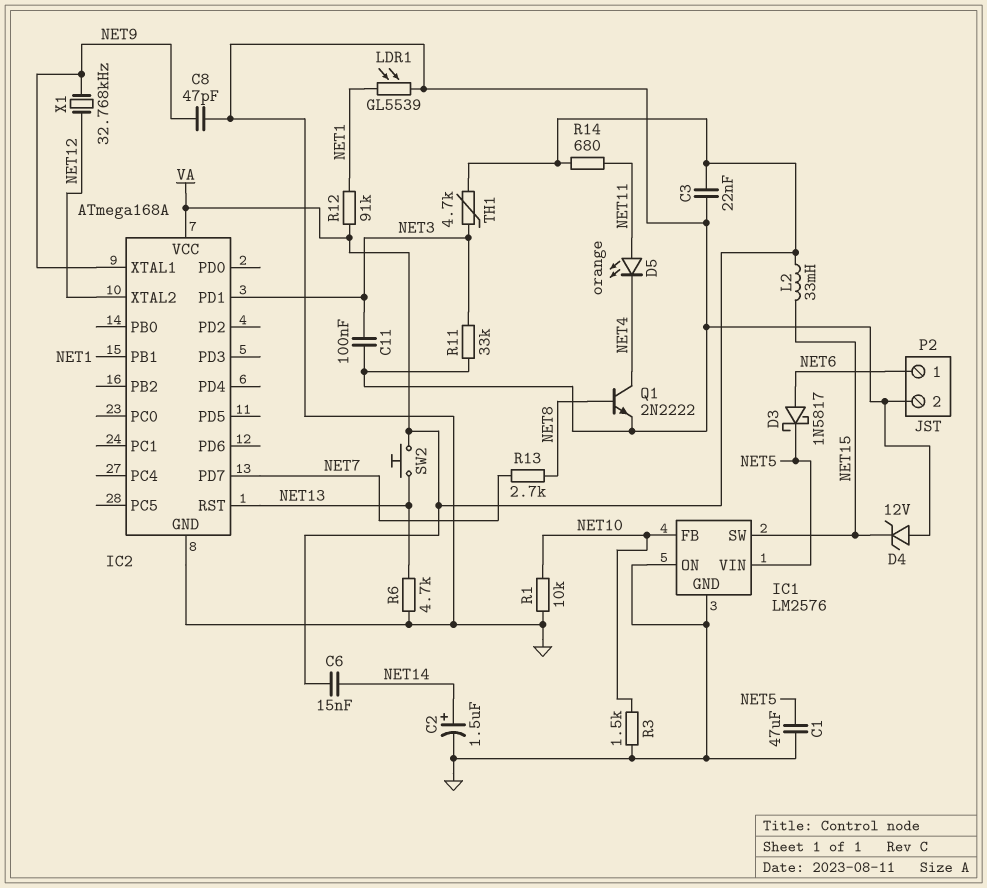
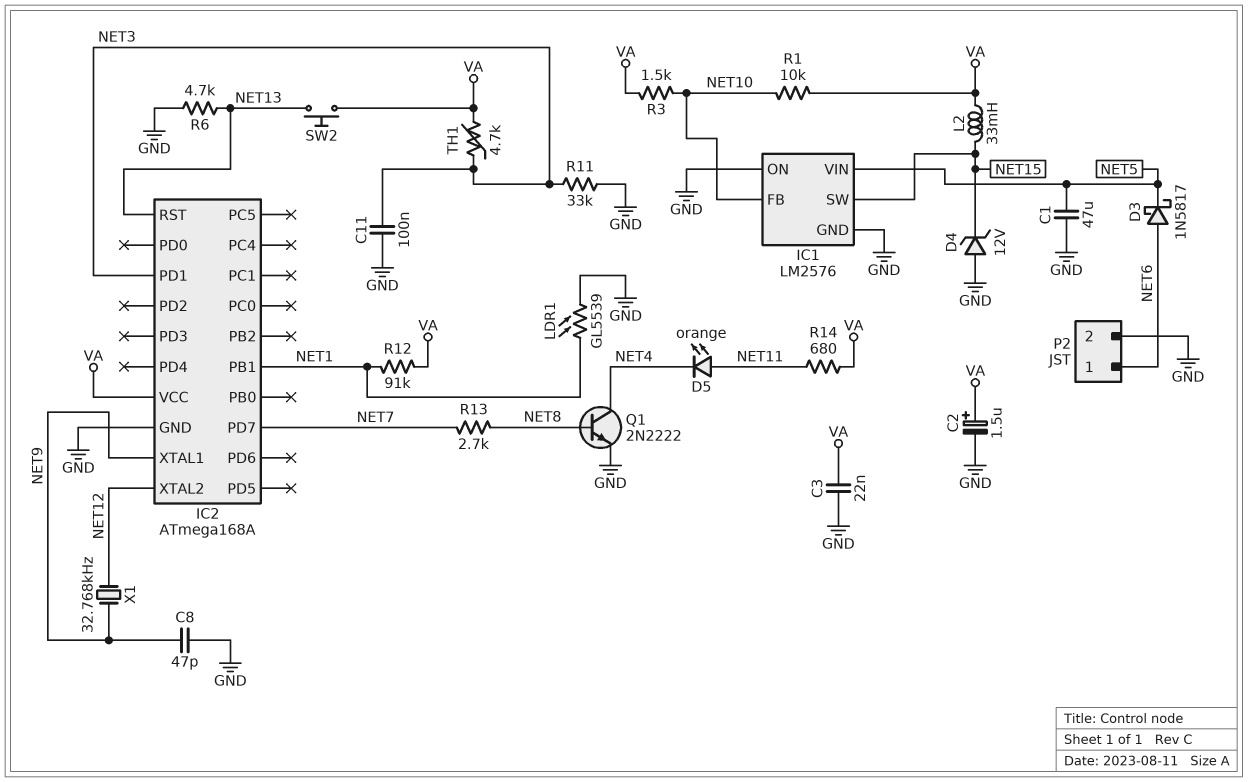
C2: 1.5uF (plus NET14, minus GND) -> 1.5uF (plus VA, minus GND)
C6: 15nF (NET14, VA) -> none
R1: 10k (GND, NET10) -> 10k (NET10, VA)
R3: 1.5k (GND, NET10) -> 1.5k (NET10, VA)

